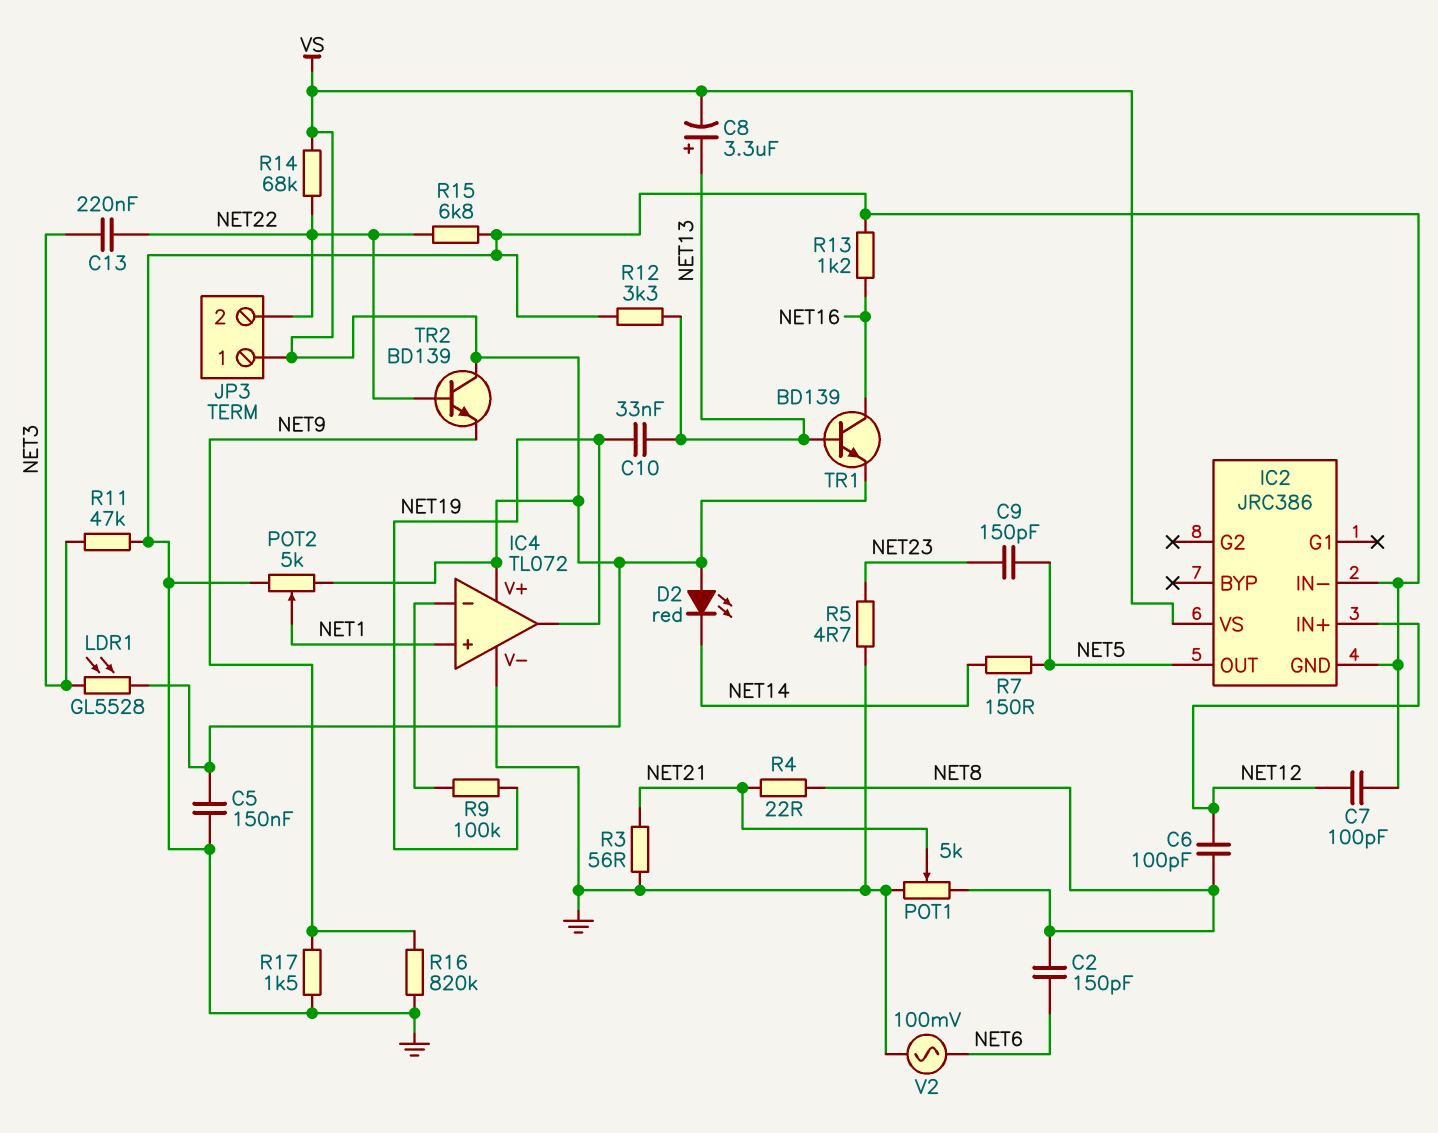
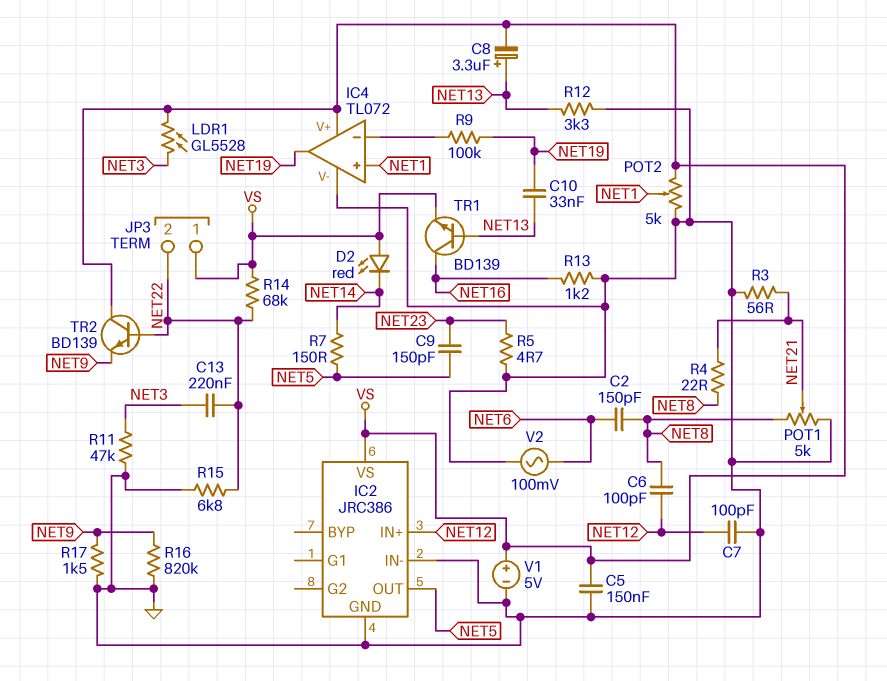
V1: none -> 5V (plus VS, minus GND)

